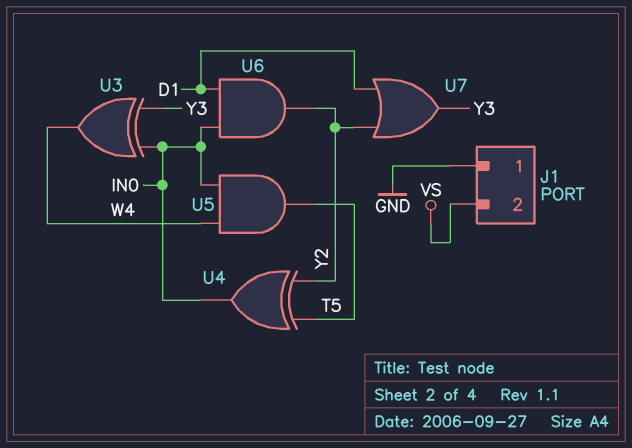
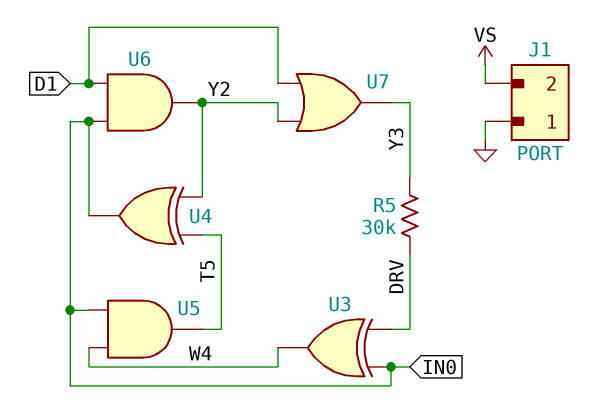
R5: none -> 30k (DRV, Y3)
U3: XOR (in IN0, in Y3, out W4) -> XOR (in DRV, in IN0, out W4)

